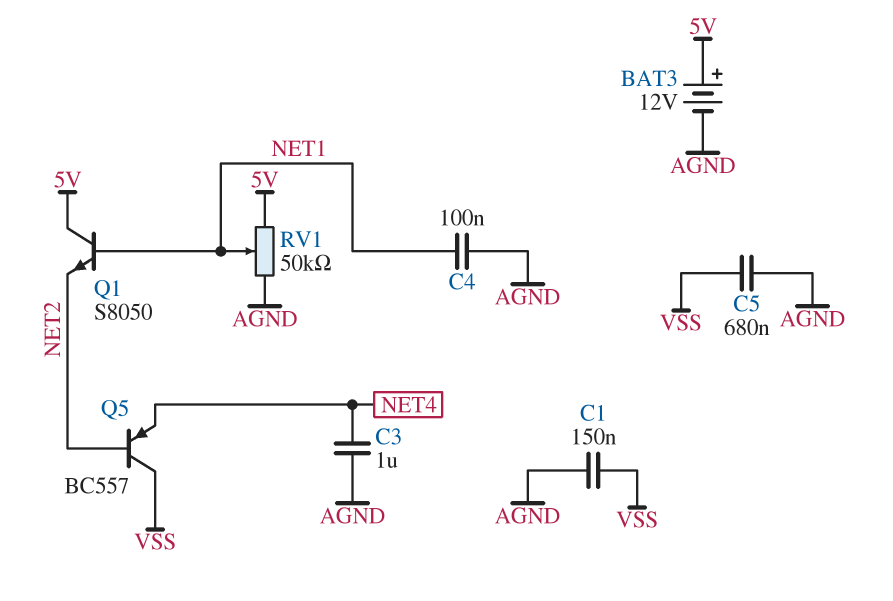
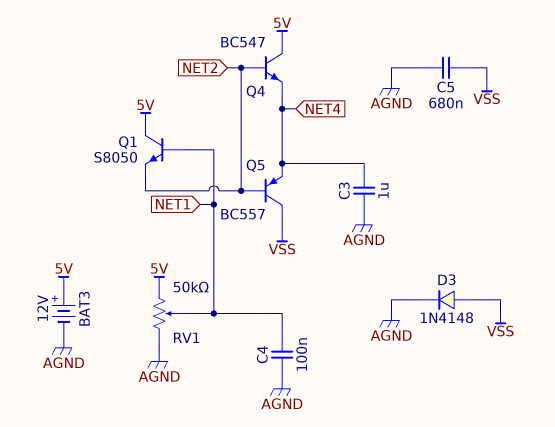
C1: 150nF (AGND, VSS) -> none
D3: none -> diode 1N4148 (A VSS, K AGND)
Q4: none -> NPN BC547 (B NET2, C 5V, E NET4)

